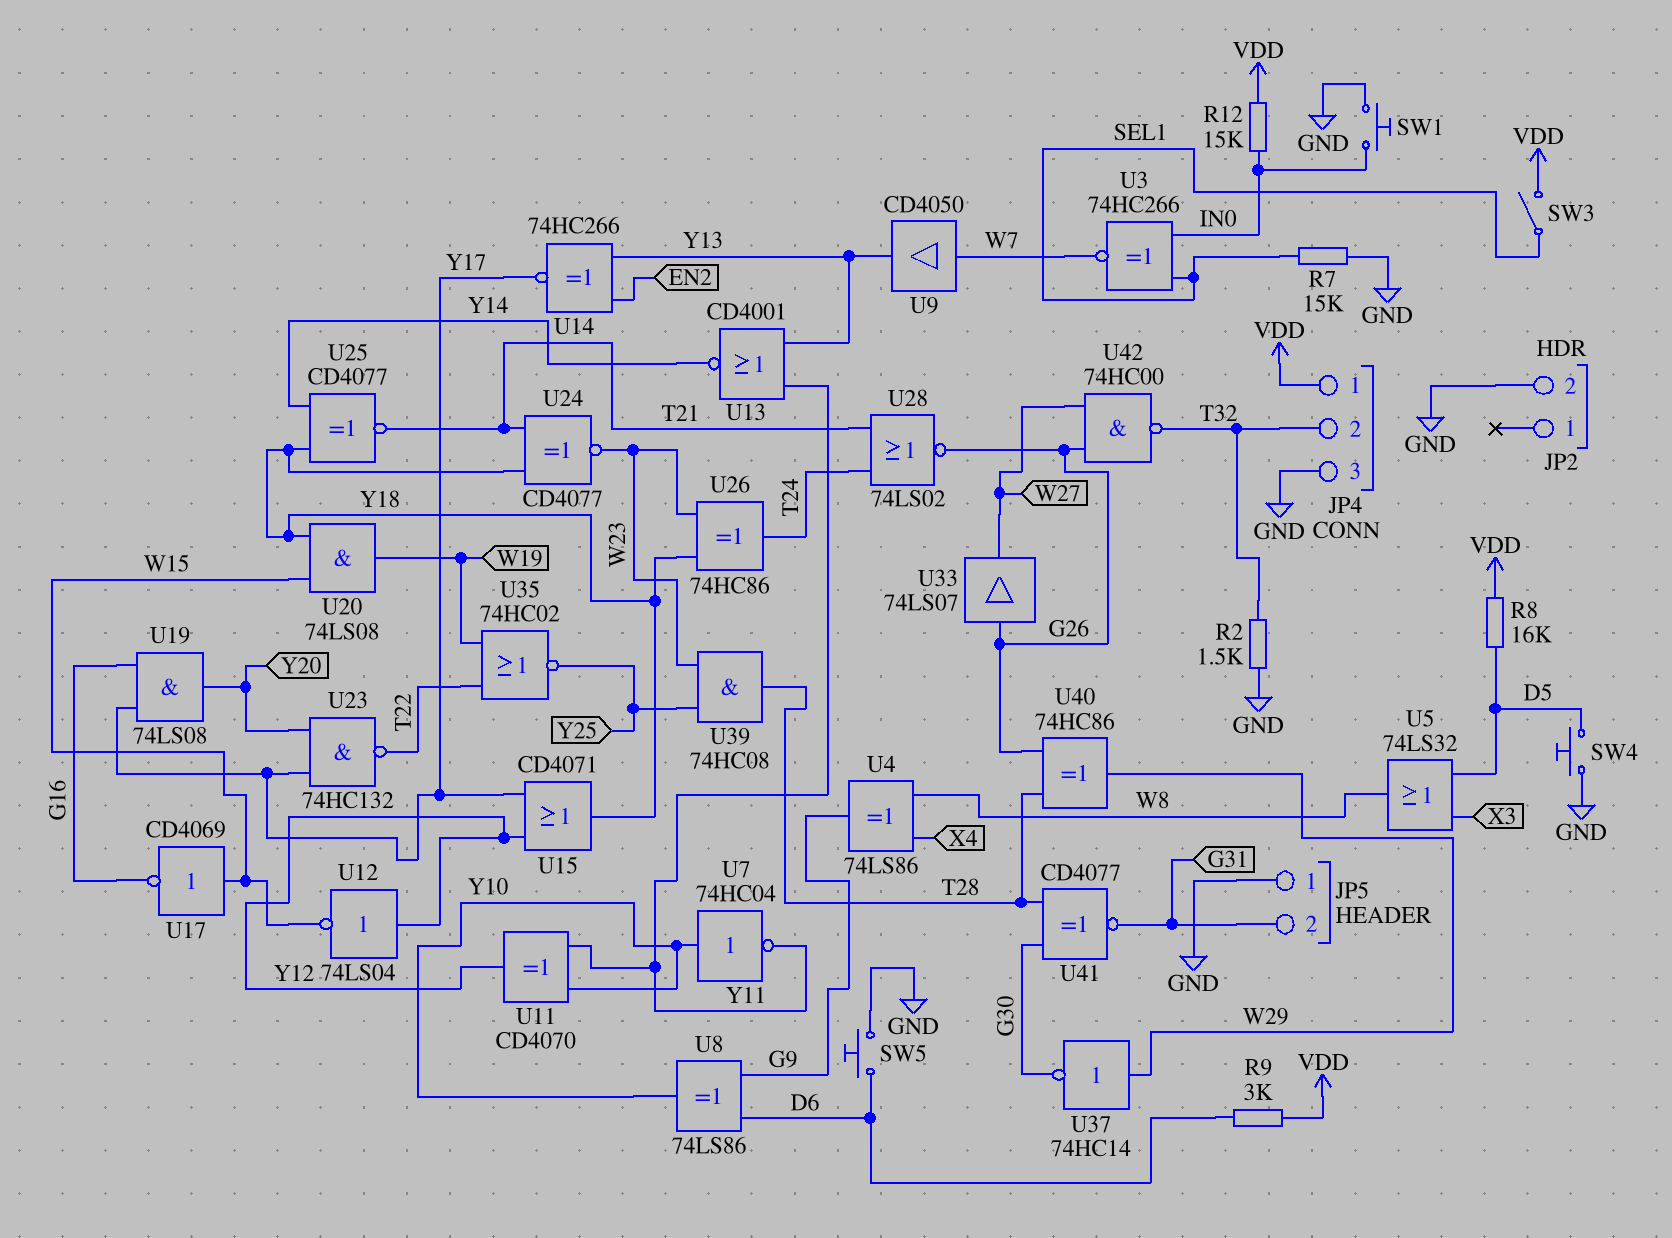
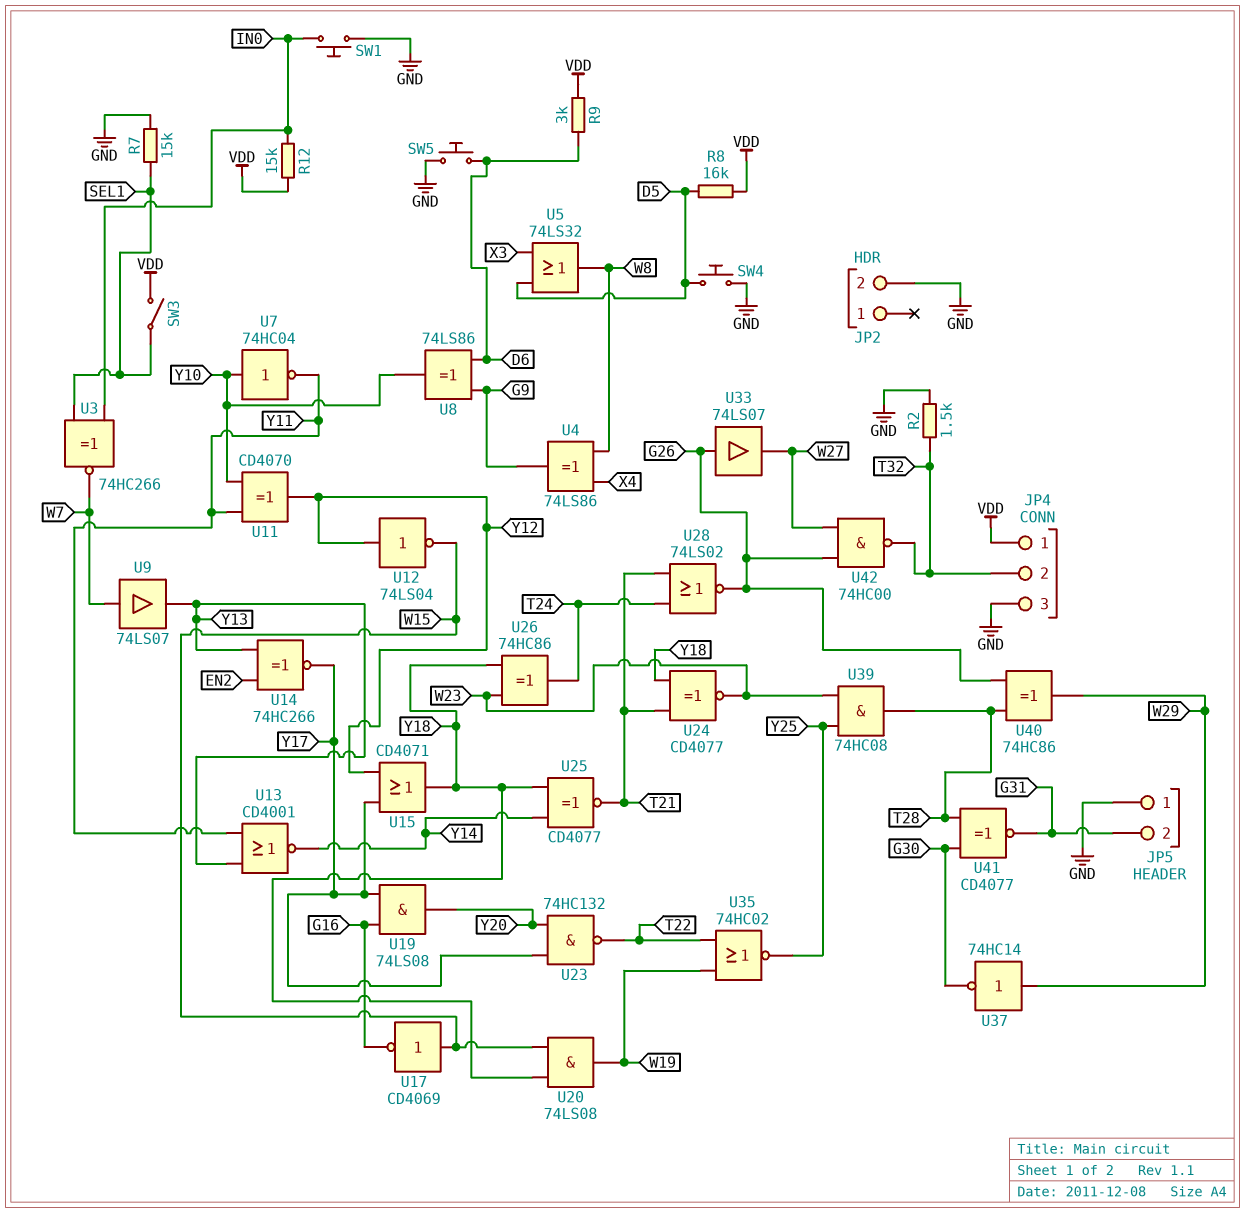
U9: buffer CD4050 (in W7, out Y13) -> buffer 74LS07 (in W7, out Y13)

